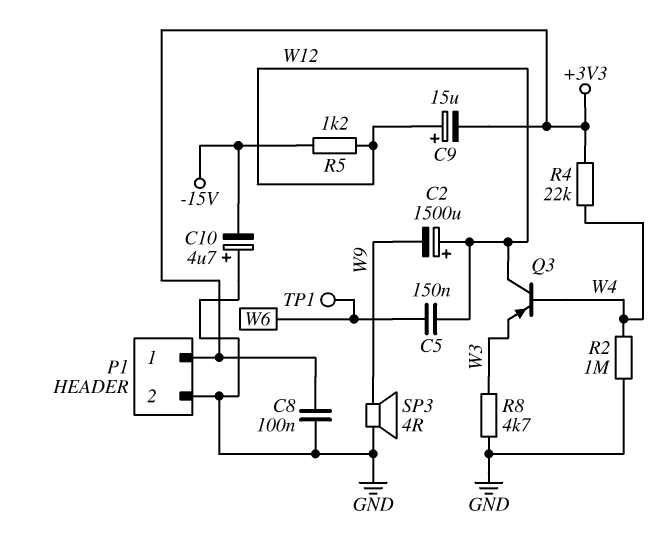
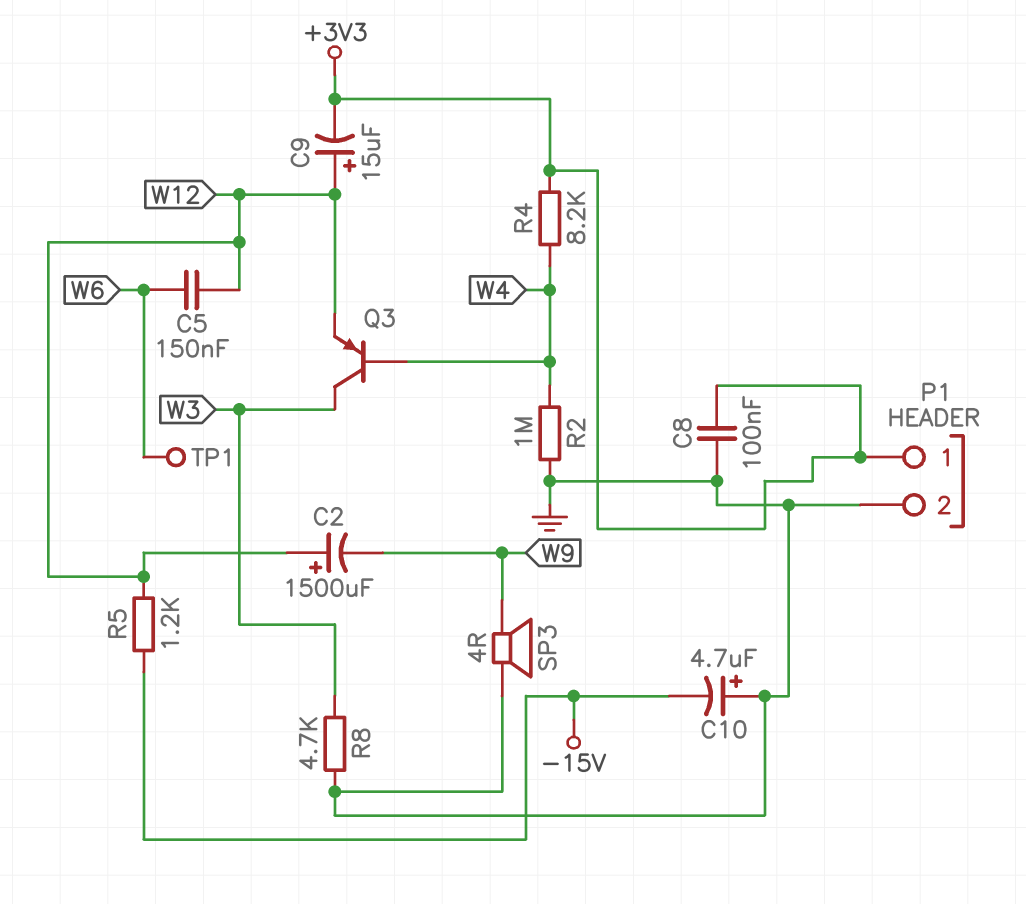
Q3: PNP (B W4, C W12, E W3) -> PNP (B W4, C W3, E W12)
R4: 22k (+3V3, W4) -> 8.2k (+3V3, W4)

